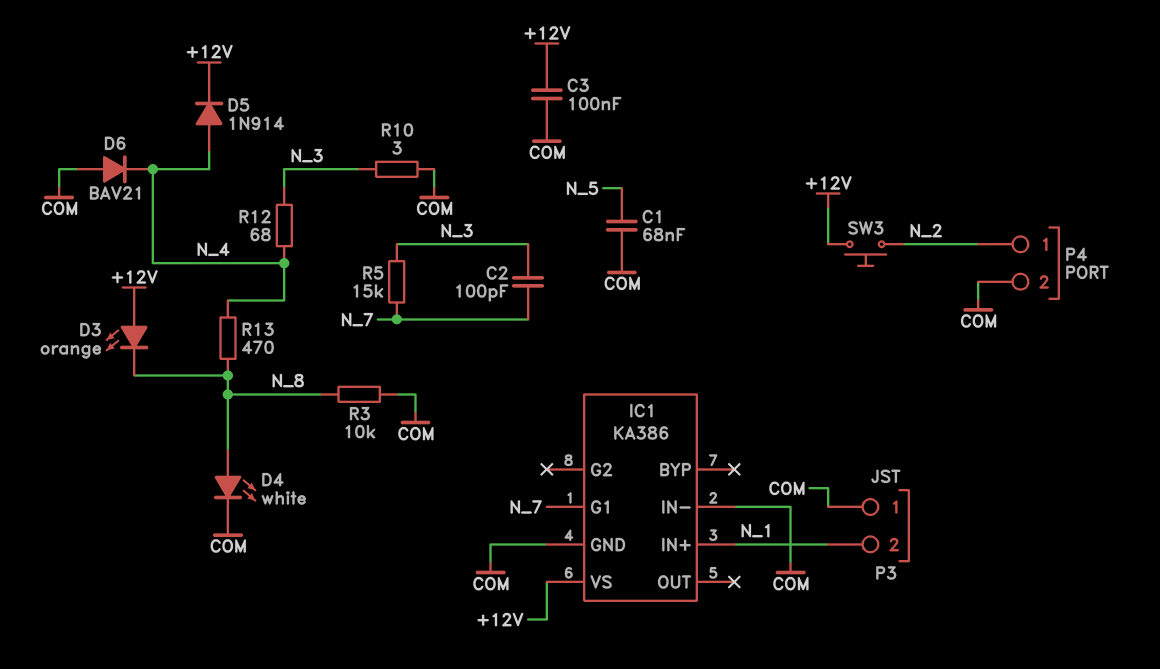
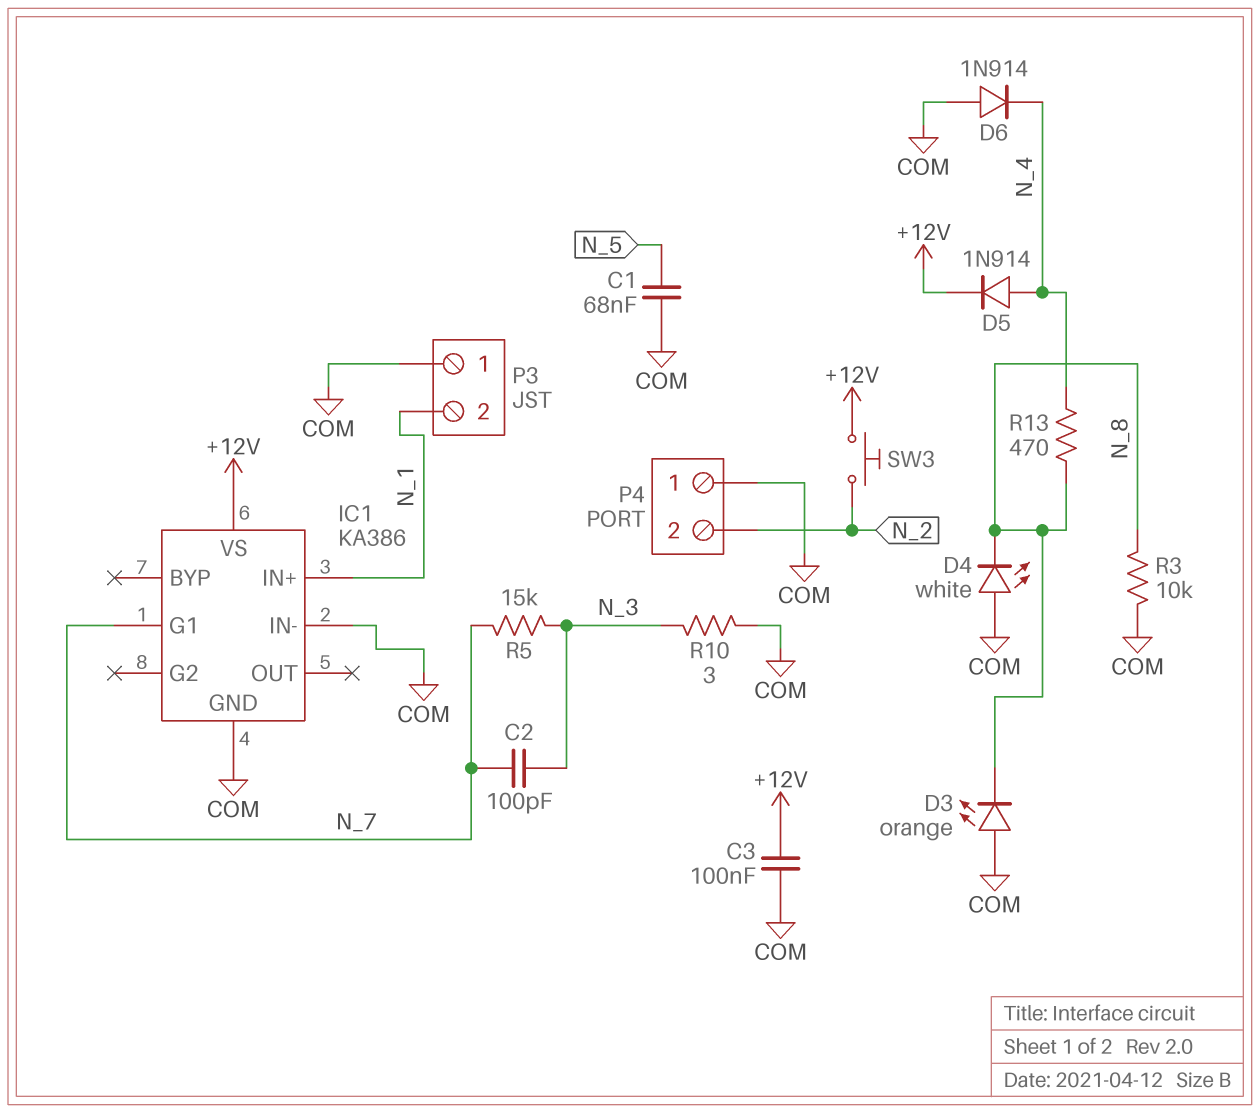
D3: LED orange (A +12V, K N_8) -> LED orange (A COM, K N_8)
D4: LED white (A N_8, K COM) -> LED white (A COM, K N_8)
D6: diode BAV21 (A COM, K N_4) -> diode 1N914 (A COM, K N_4)
P4 pin 1: N_2 -> COM
P4 pin 2: COM -> N_2
R12: 68 (N_3, N_4) -> none

